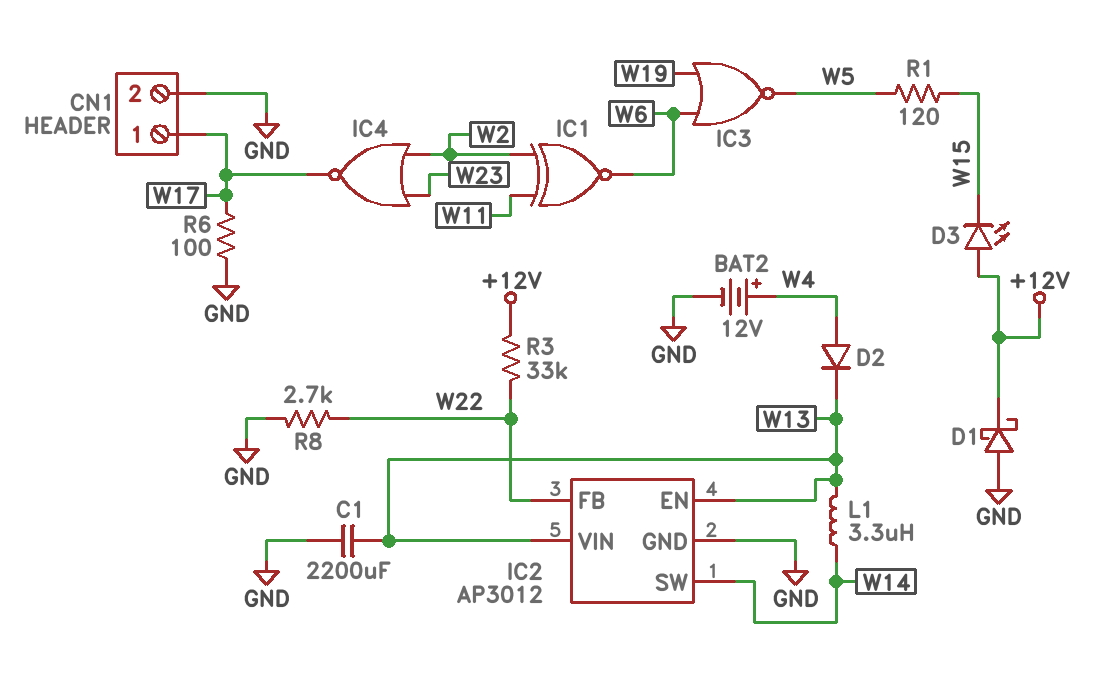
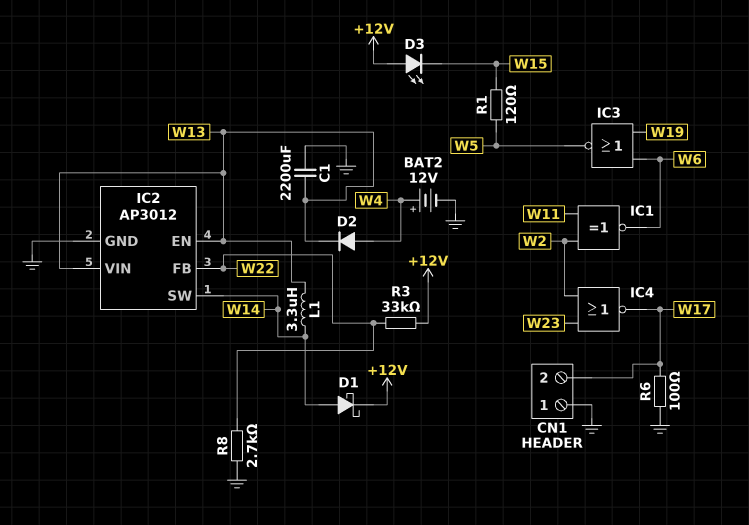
CN1 pin 1: W17 -> GND
CN1 pin 2: GND -> W17
D1: schottky (A GND, K +12V) -> schottky (A W14, K +12V)

